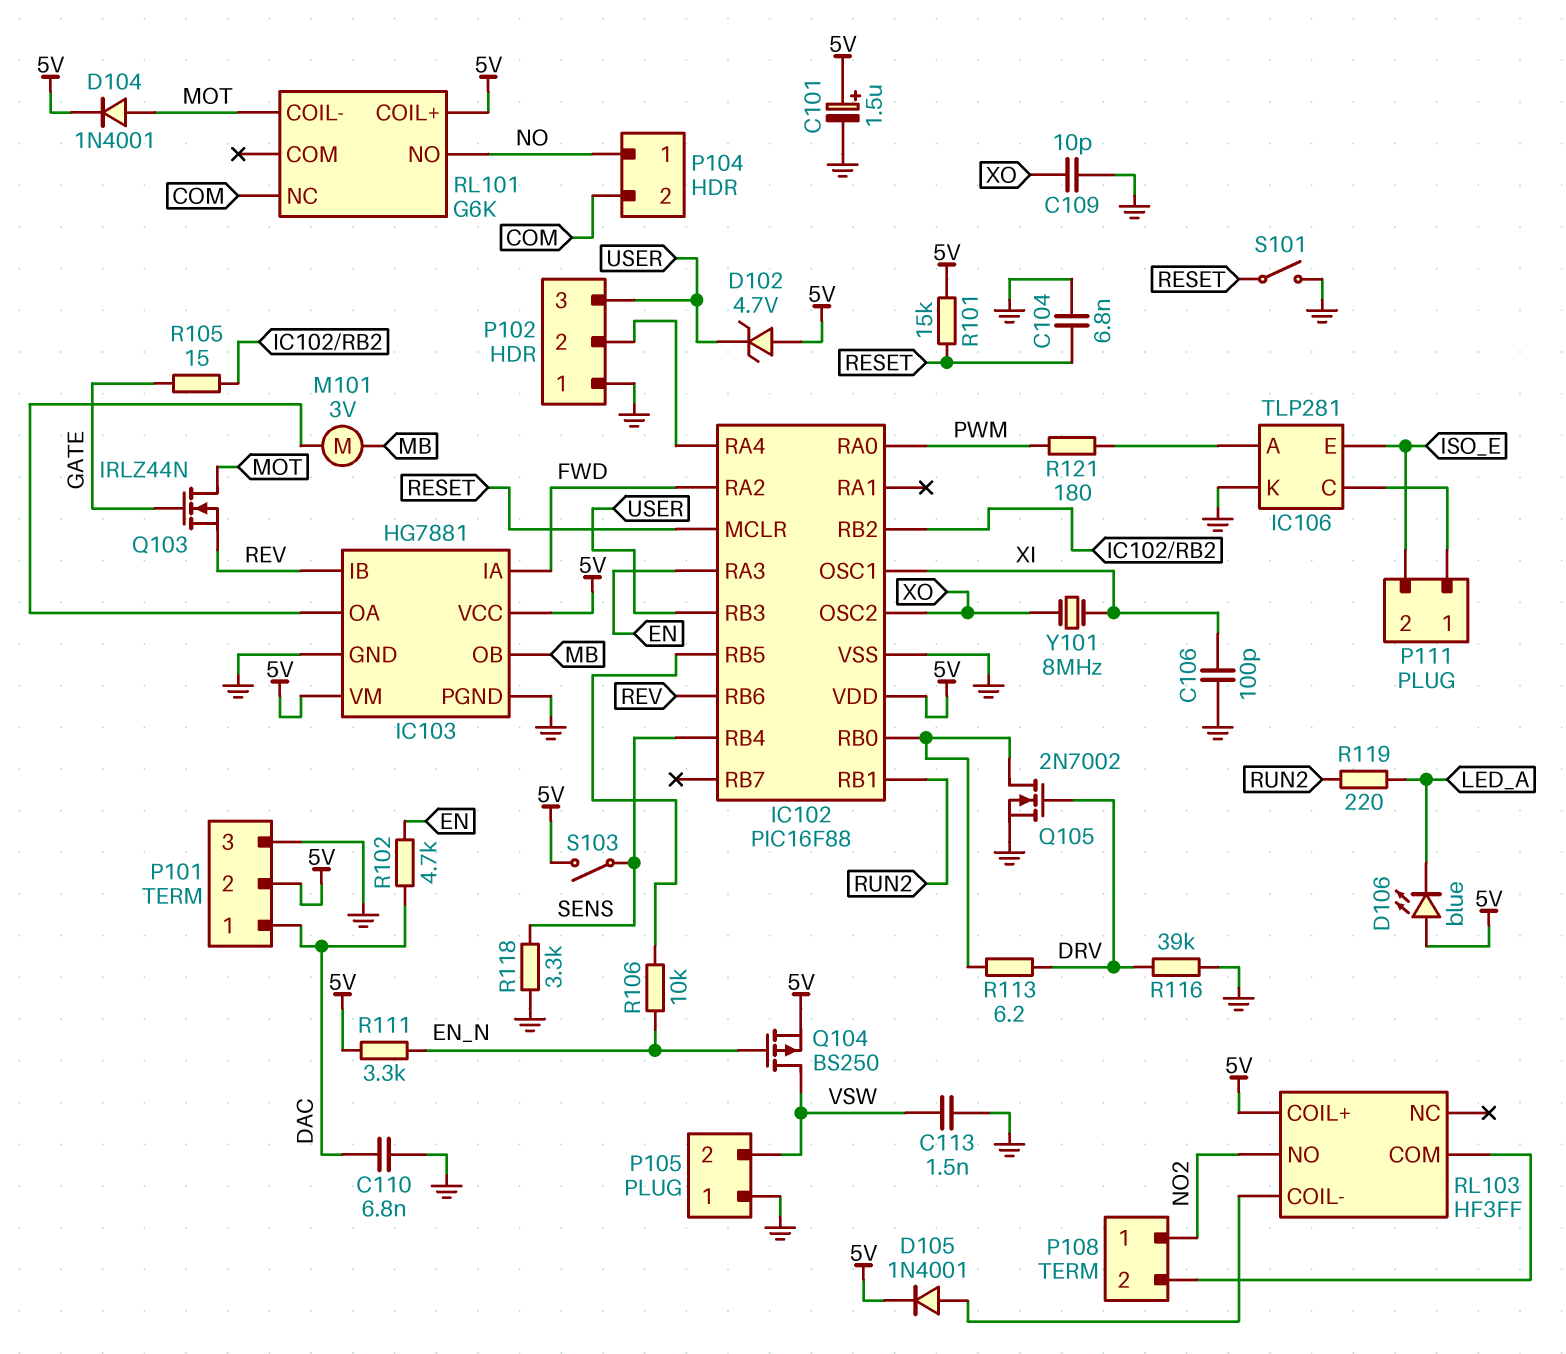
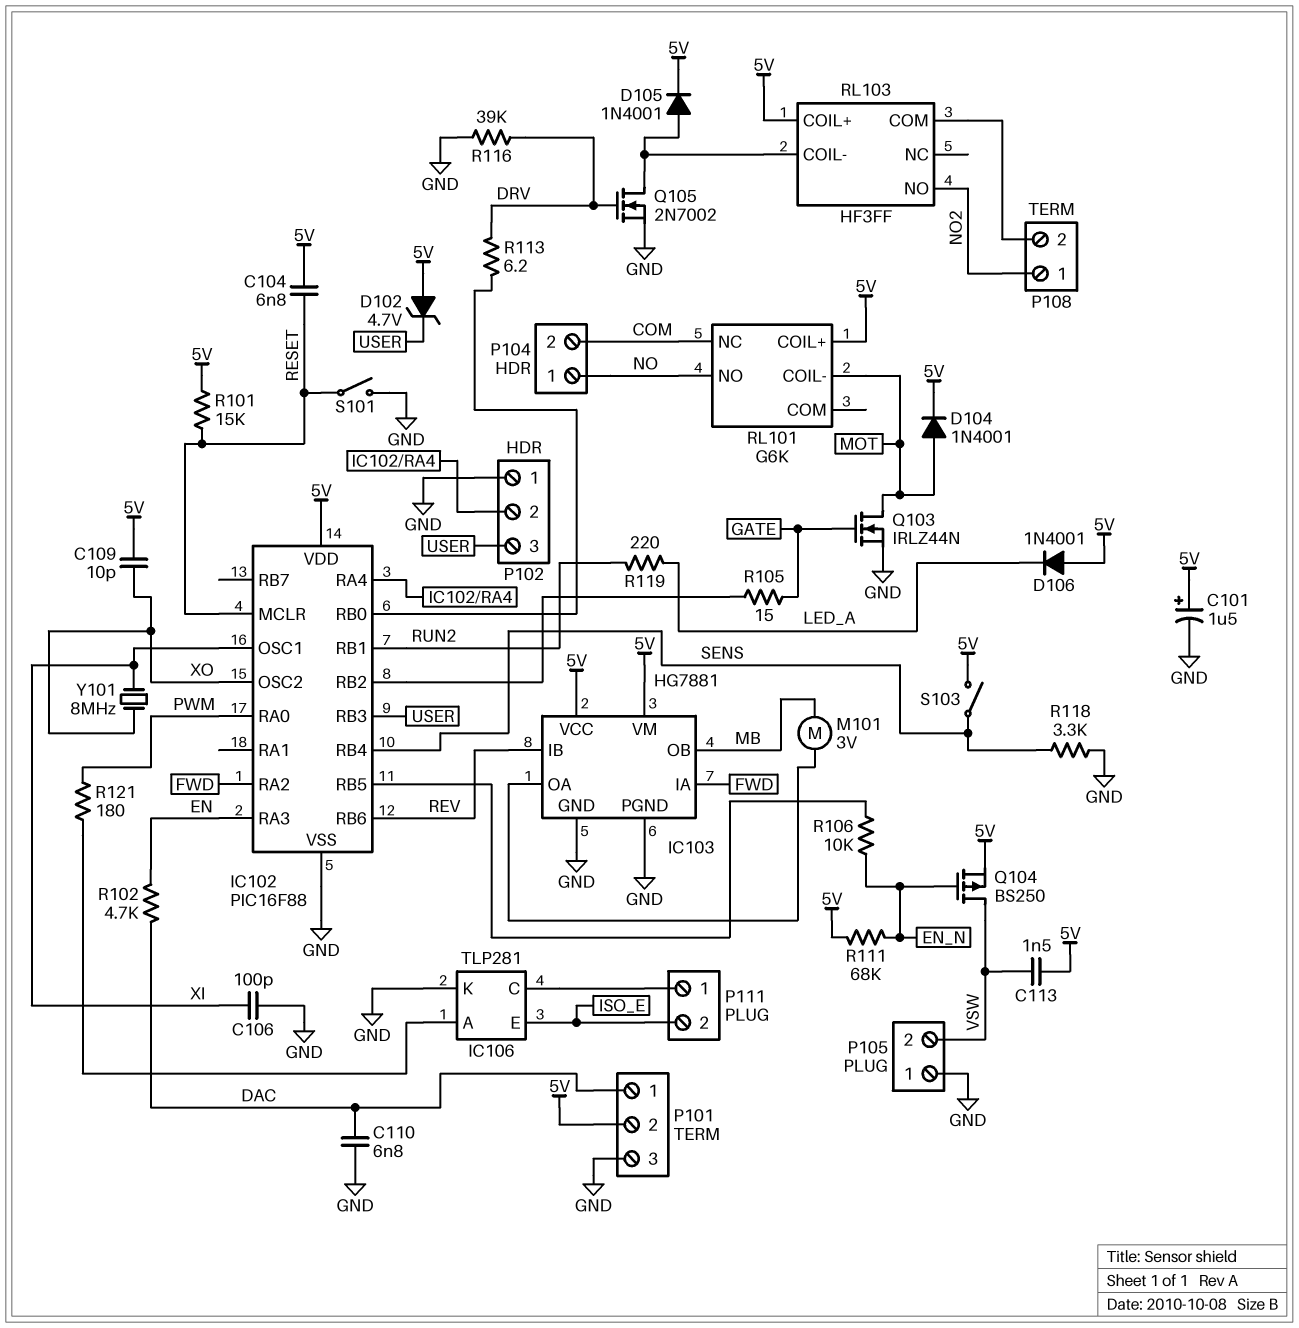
C104: 6.8nF (GND, RESET) -> 6.8nF (5V, RESET)
C109: 10pF (GND, XO) -> 10pF (5V, XO)
C113: 1.5nF (GND, VSW) -> 1.5nF (5V, VSW)
D106: LED blue (A 5V, K LED_A) -> diode 1N4001 (A 5V, K LED_A)
Q103: NMOS IRLZ44N (G GATE, D MOT, S REV) -> NMOS IRLZ44N (G GATE, D MOT, S GND)
Q105: NMOS 2N7002 (G DRV, D IC102/RB0, S GND) -> NMOS 2N7002 (G DRV, D RL103/COIL-, S GND)
R111: 3.3k (5V, EN_N) -> 68k (5V, EN_N)

